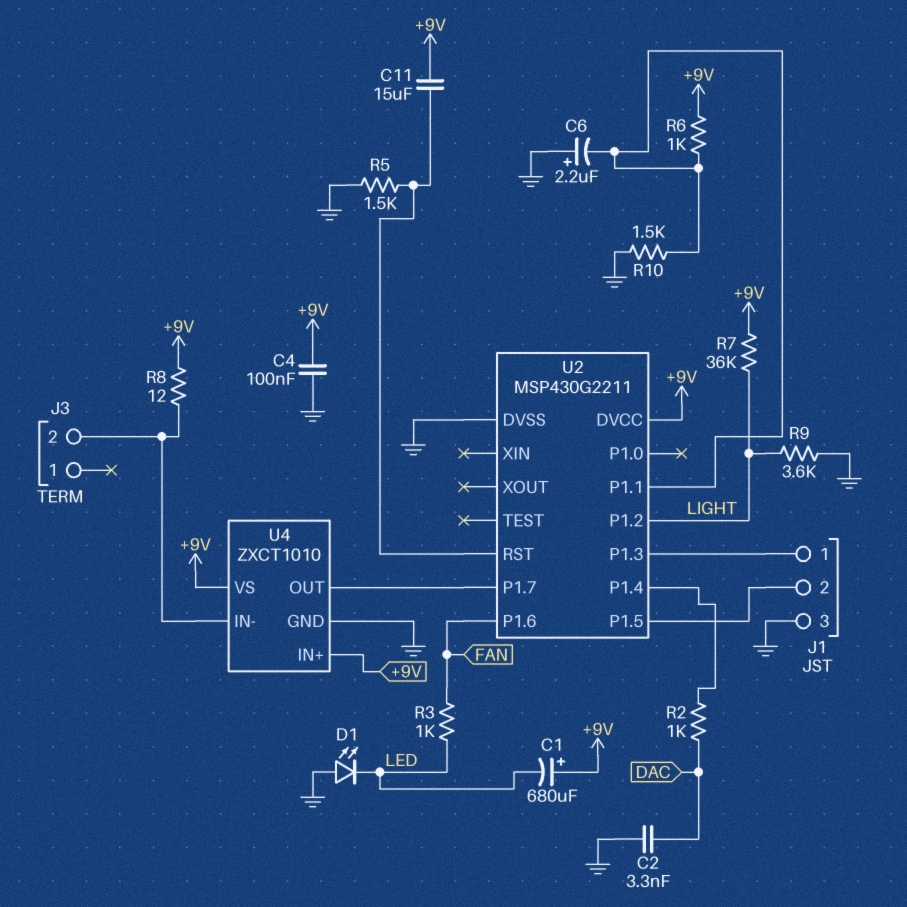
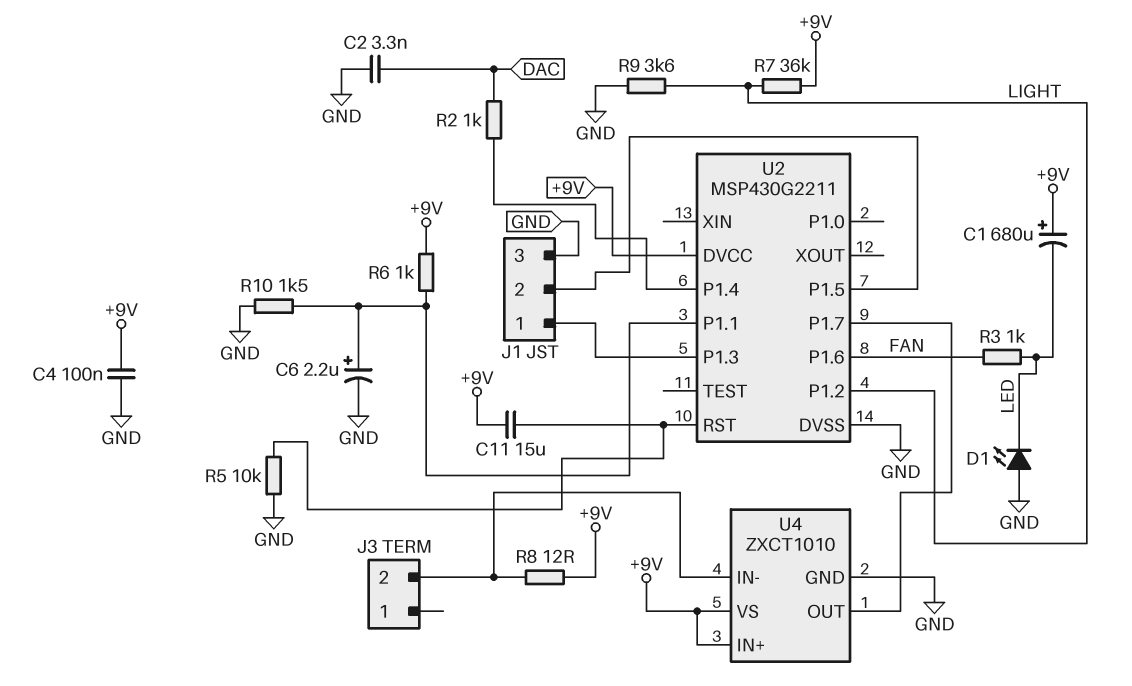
C6: 2.2uF (plus GND, minus U2/P1.1) -> 2.2uF (plus U2/P1.1, minus GND)
R5: 1.5k (GND, U2/RST) -> 10k (GND, U2/RST)

